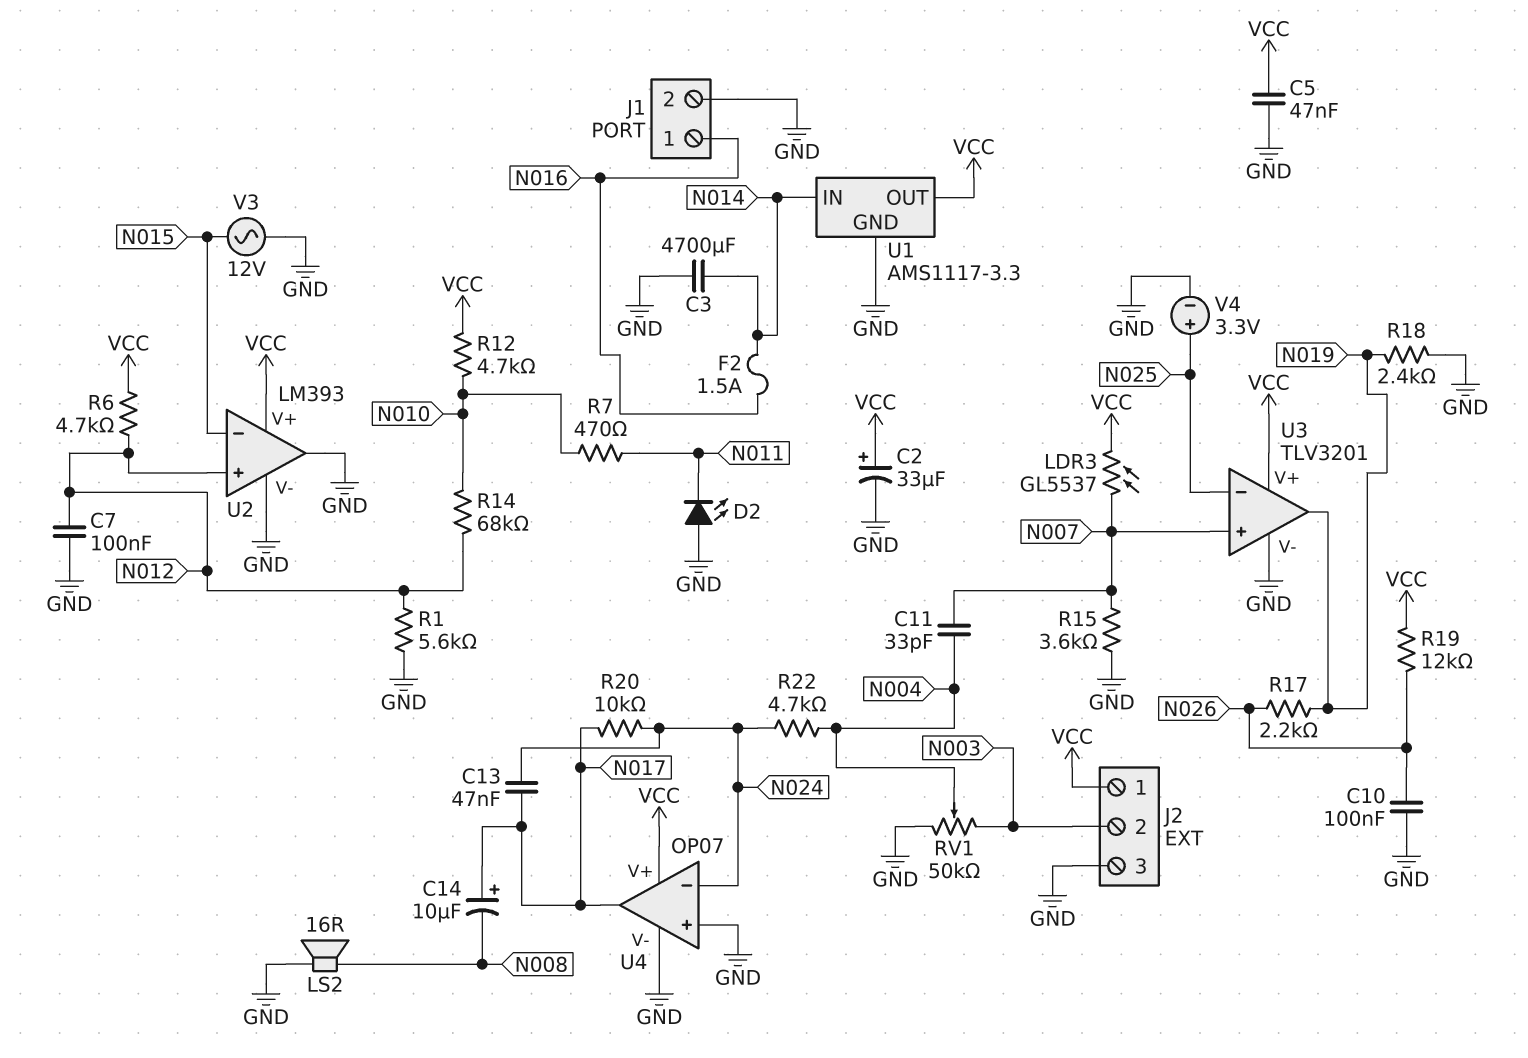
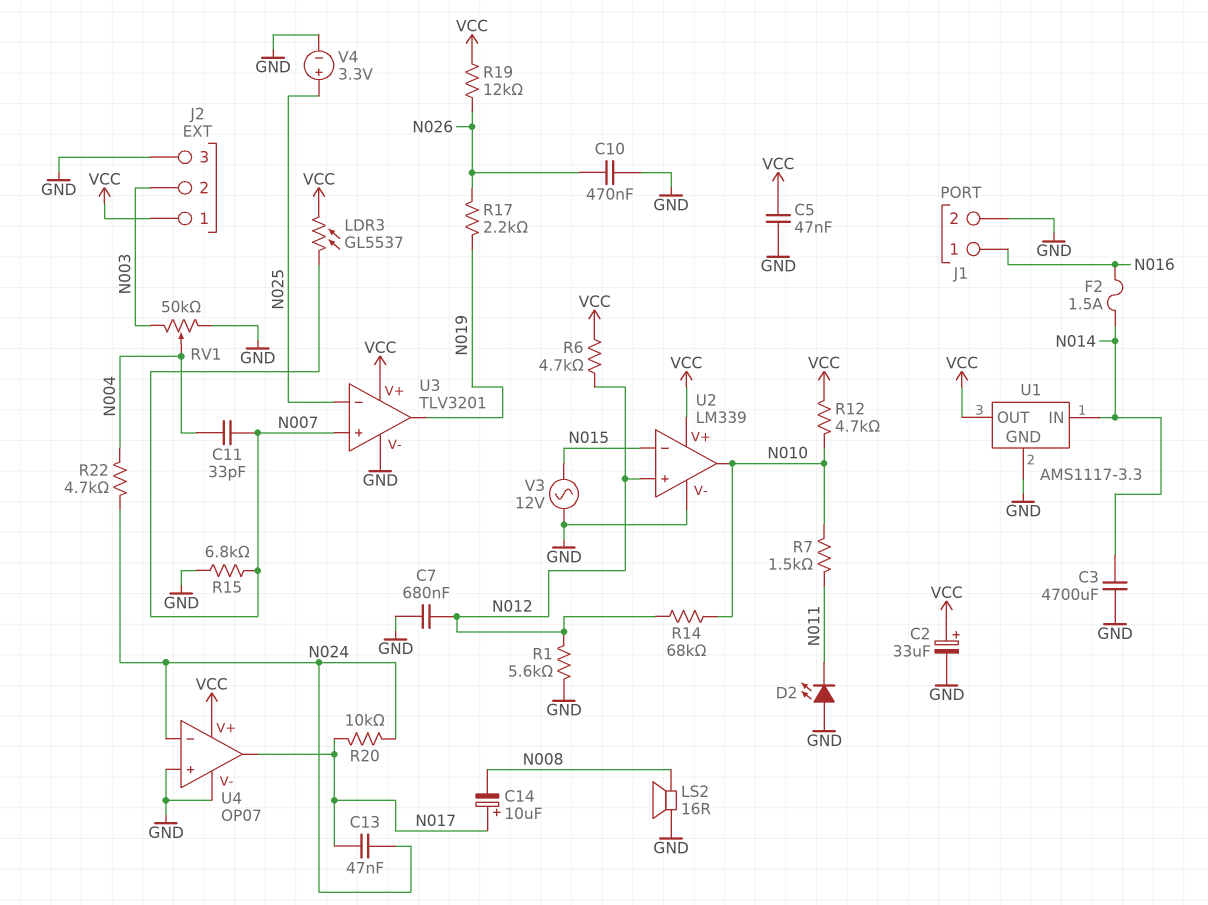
C7: 100nF (GND, N012) -> 680nF (GND, N012)
C10: 100nF (GND, N026) -> 470nF (GND, N026)
R7: 470 (N010, N011) -> 1.5k (N010, N011)
R15: 3.6k (GND, N007) -> 6.8k (GND, N007)
R18: 2.4k (GND, N019) -> none
U2: LM393 -> LM339
U2 pin out: GND -> N010

